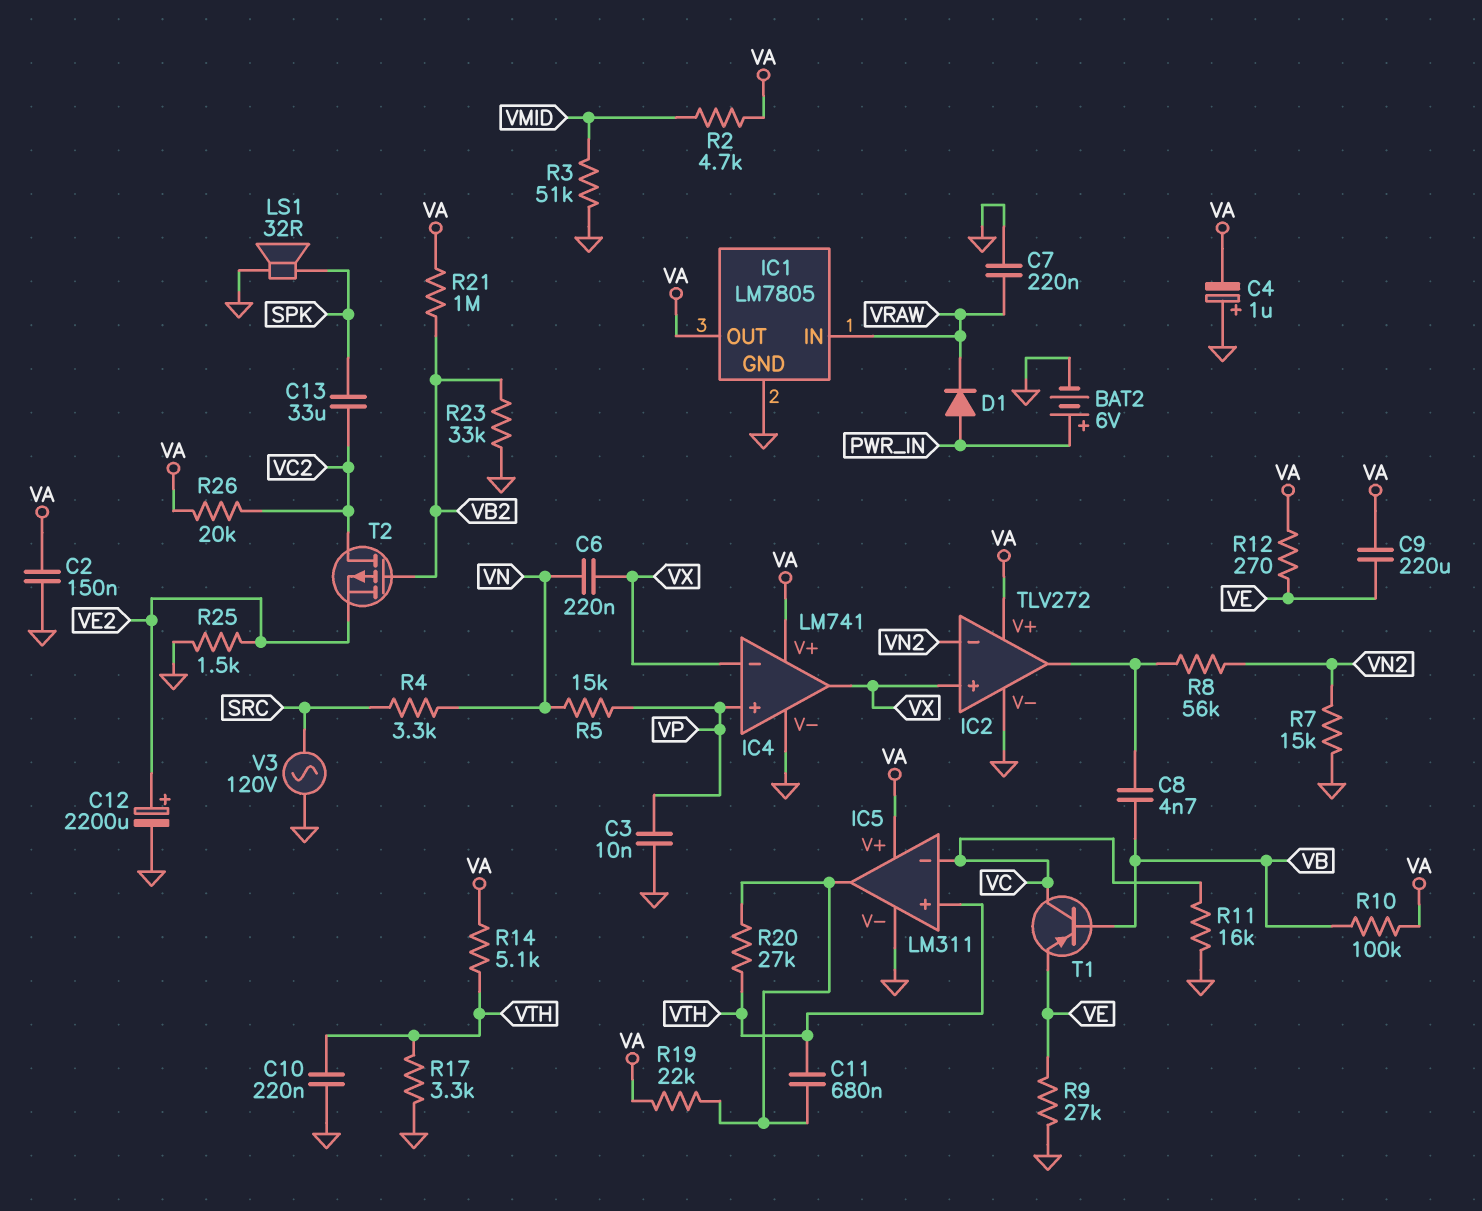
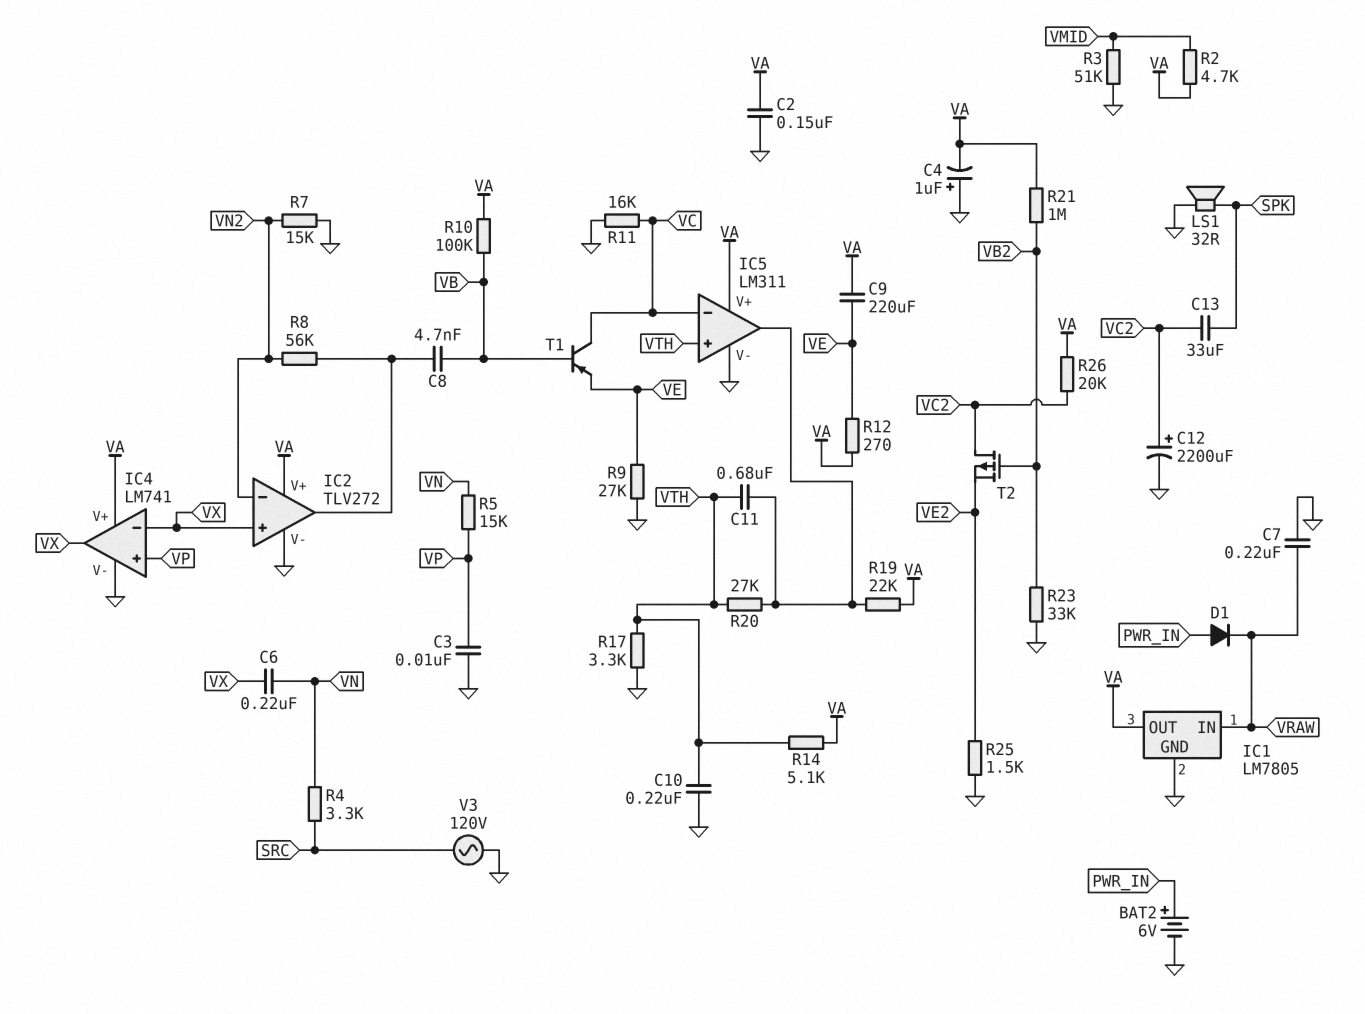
C12: 2200uF (plus VE2, minus GND) -> 2200uF (plus VC2, minus GND)

